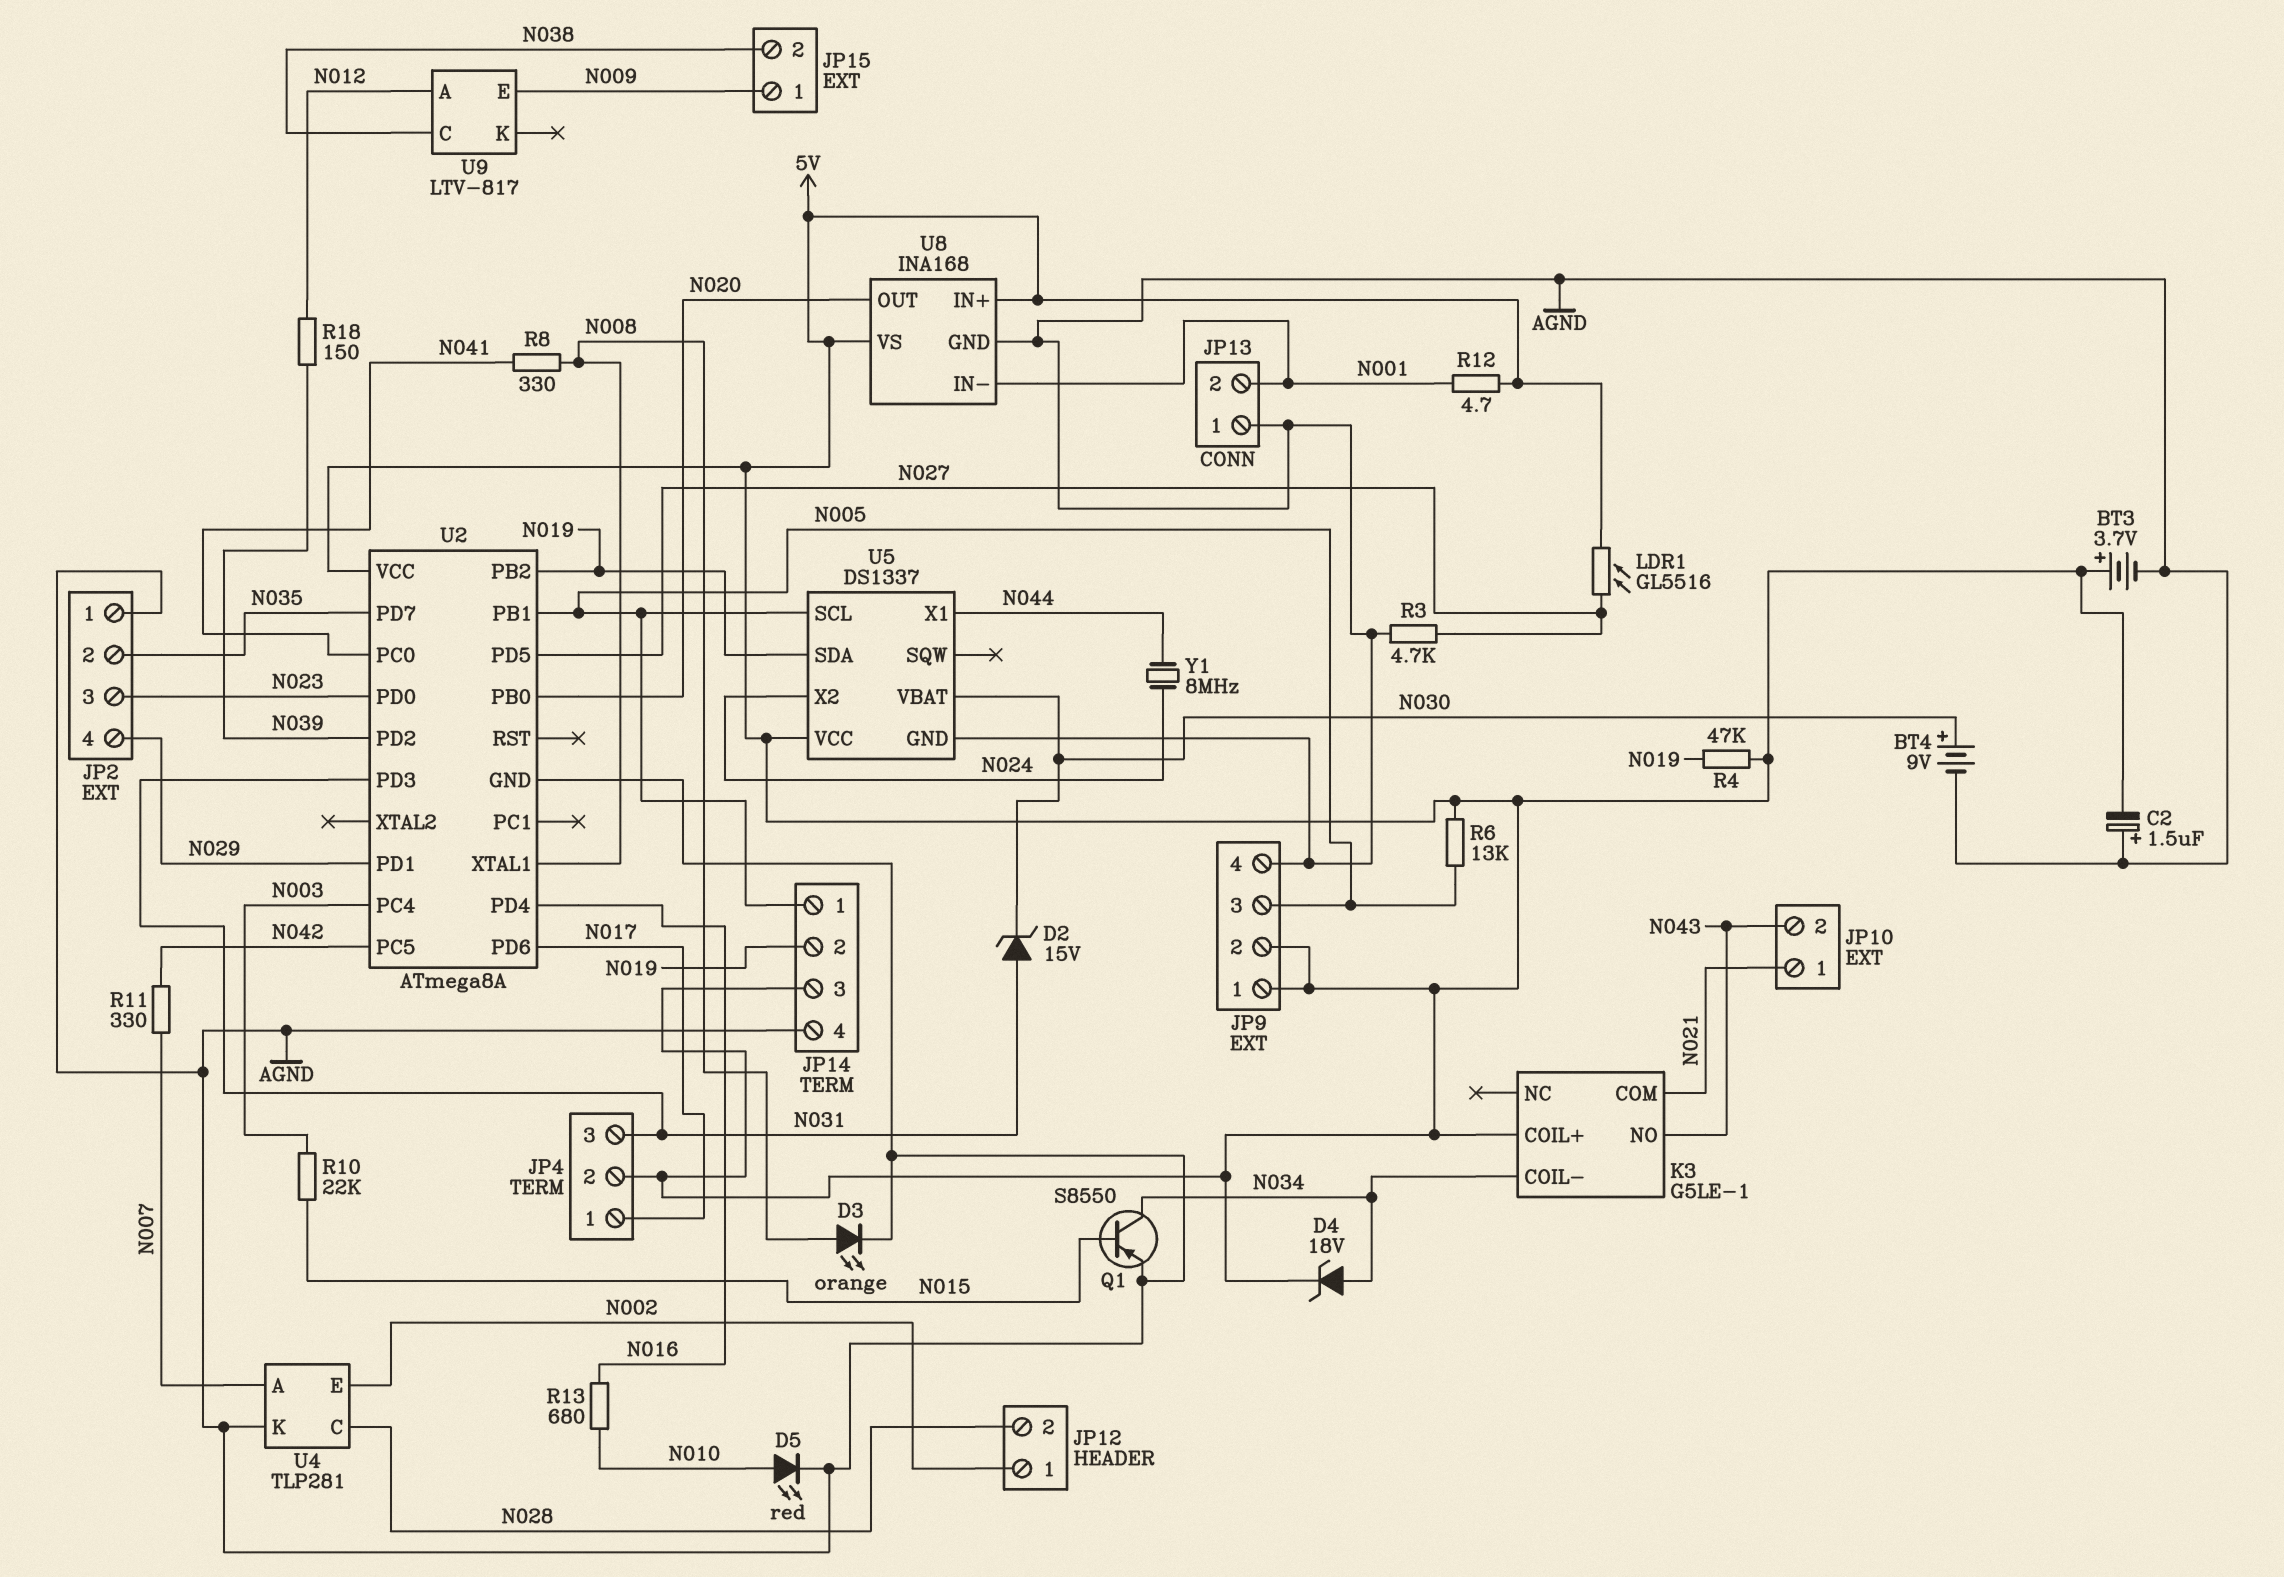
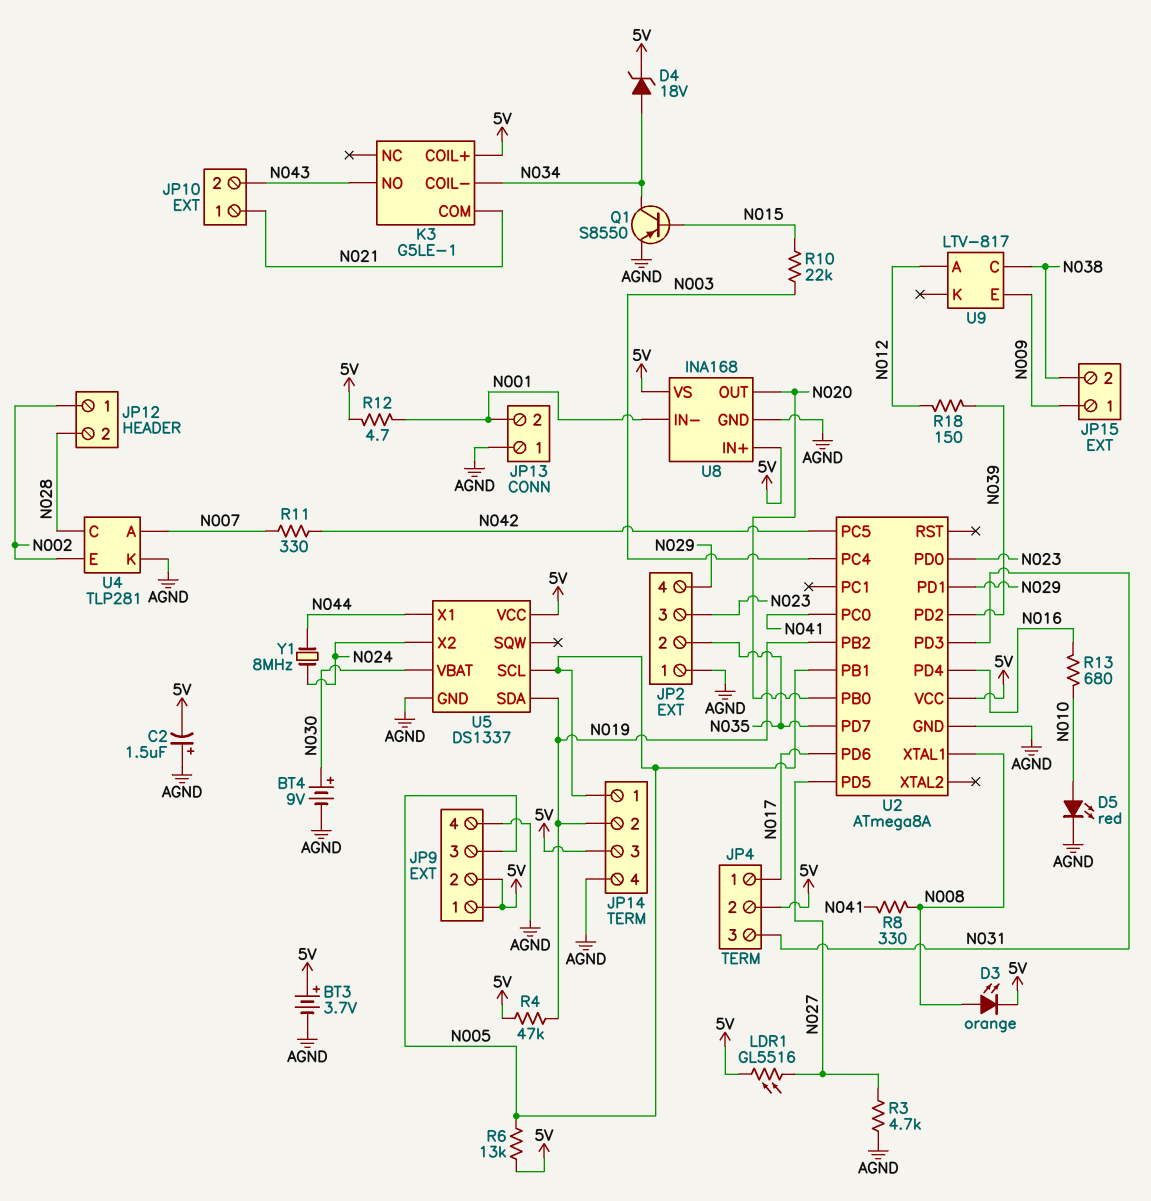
D2: zener 15V (A N031, K N030) -> none
D3: LED orange (A N008, K AGND) -> LED orange (A N008, K 5V)

